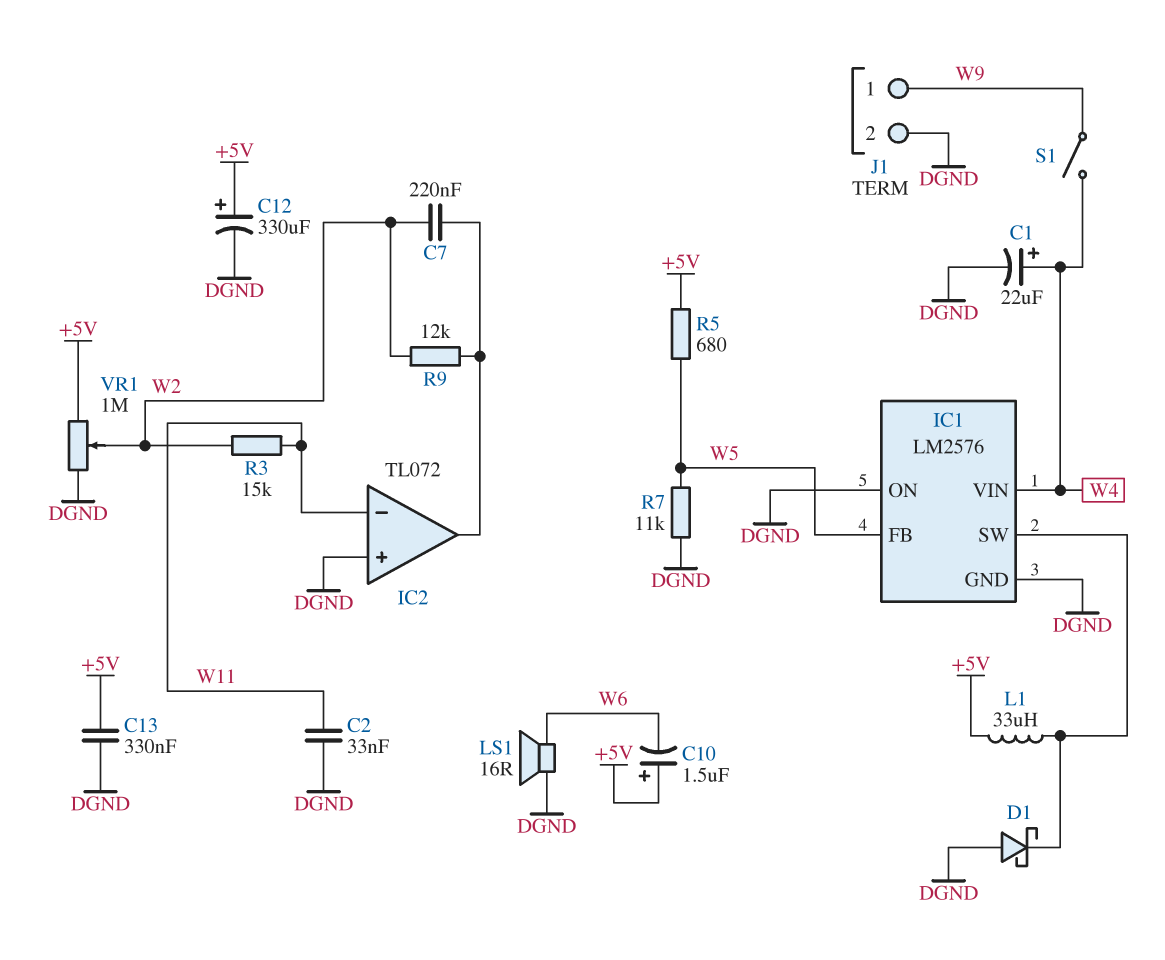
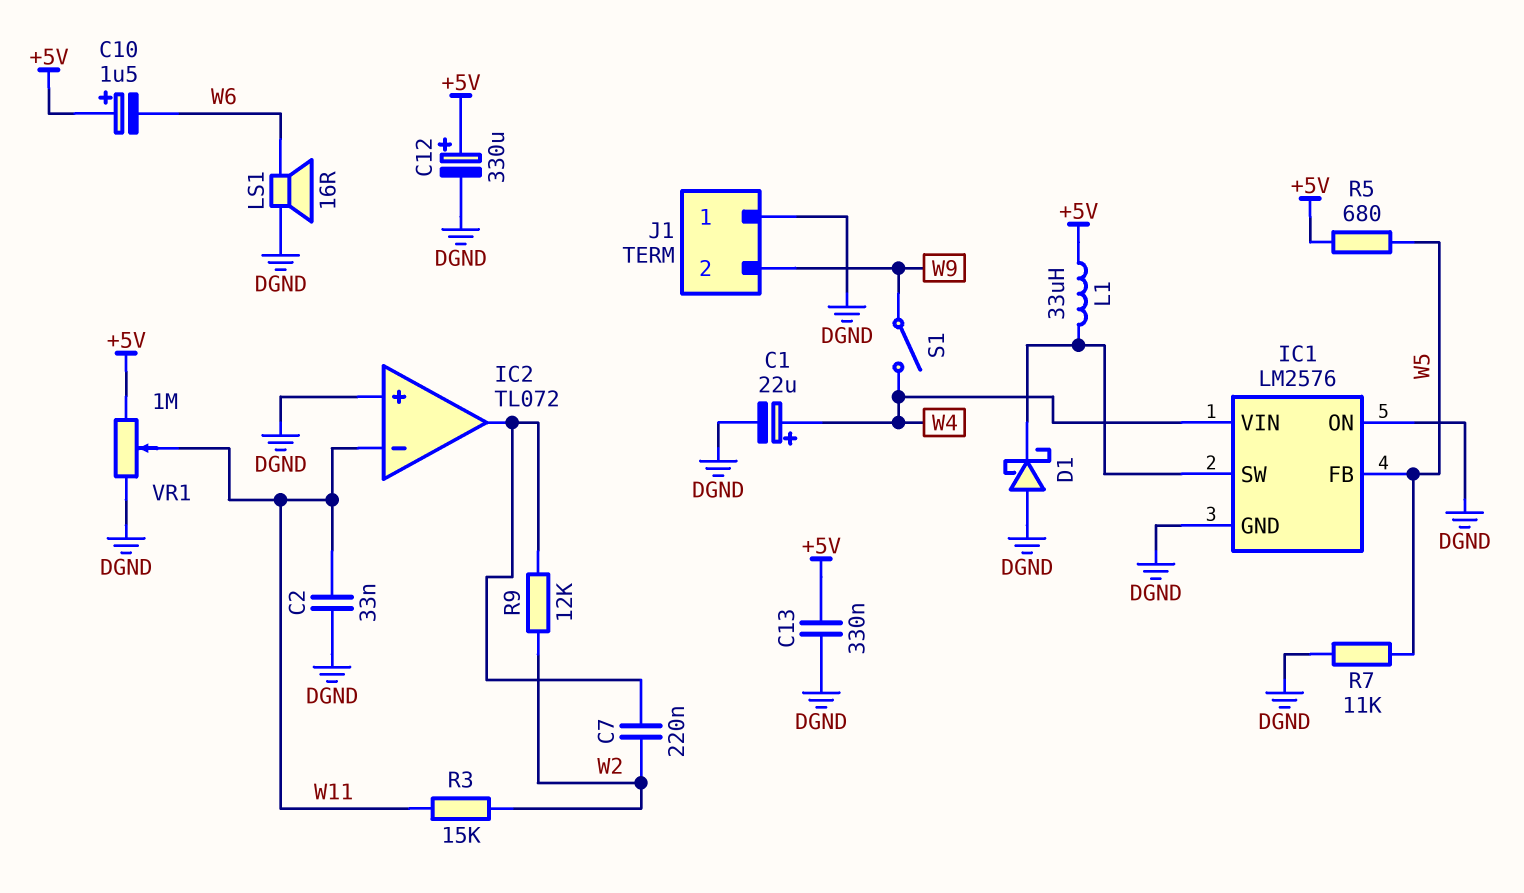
J1 pin 1: W9 -> DGND
J1 pin 2: DGND -> W9
VR1: 1M (+5V, DGND, wiper W2) -> 1M (+5V, DGND, wiper W11)

